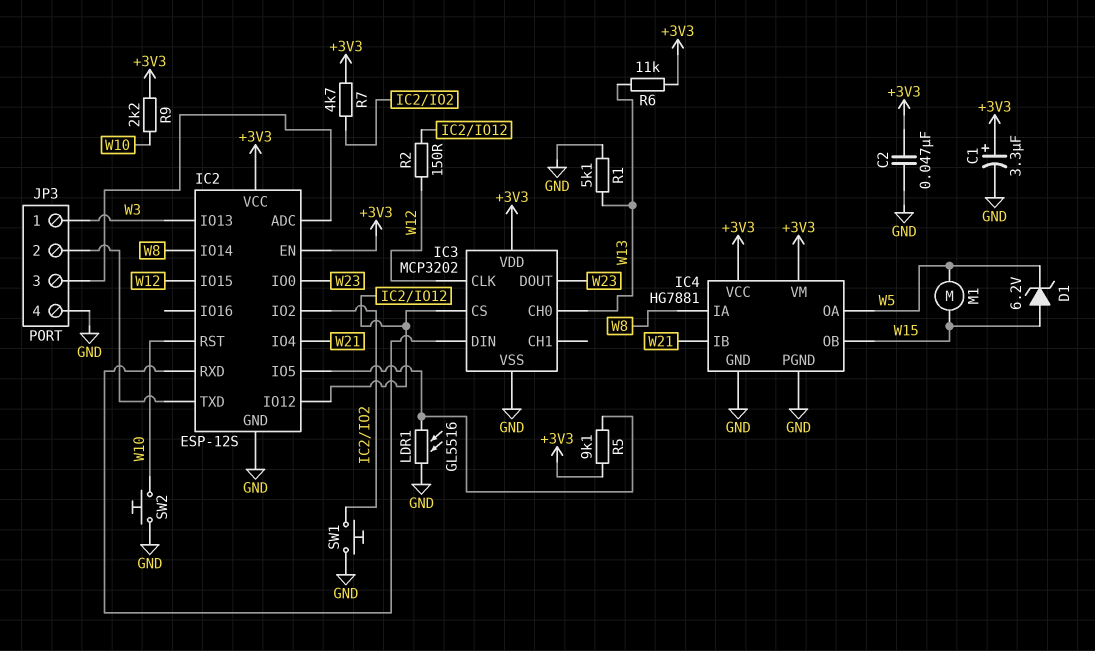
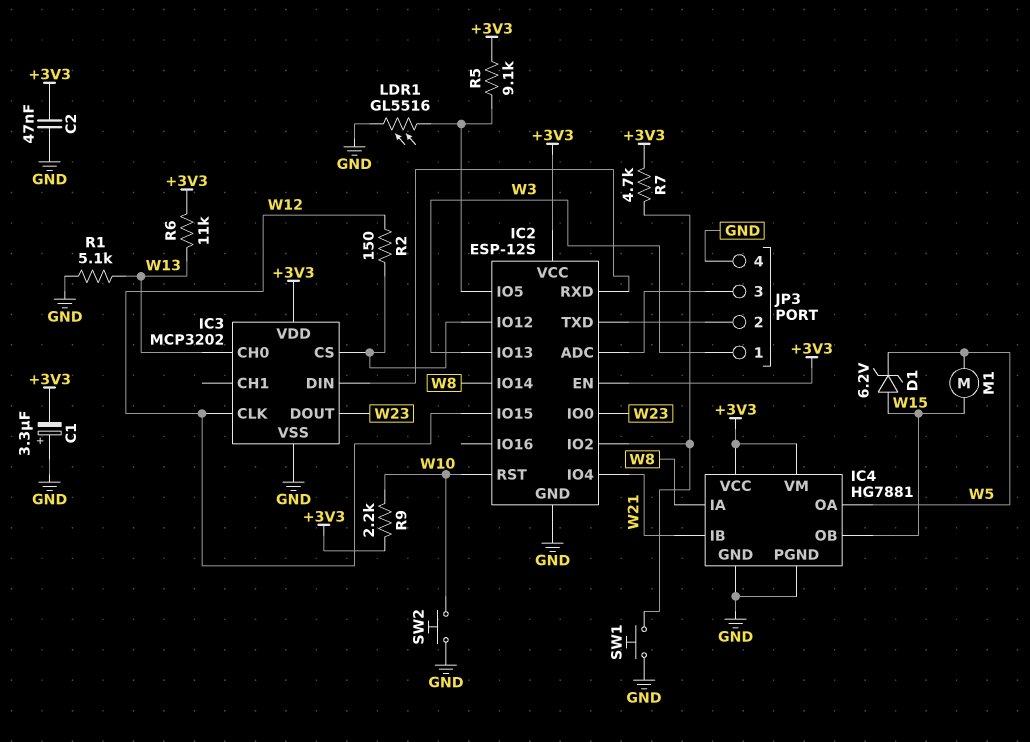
C1: 3.3uF (plus +3V3, minus GND) -> 3.3uF (plus GND, minus +3V3)

